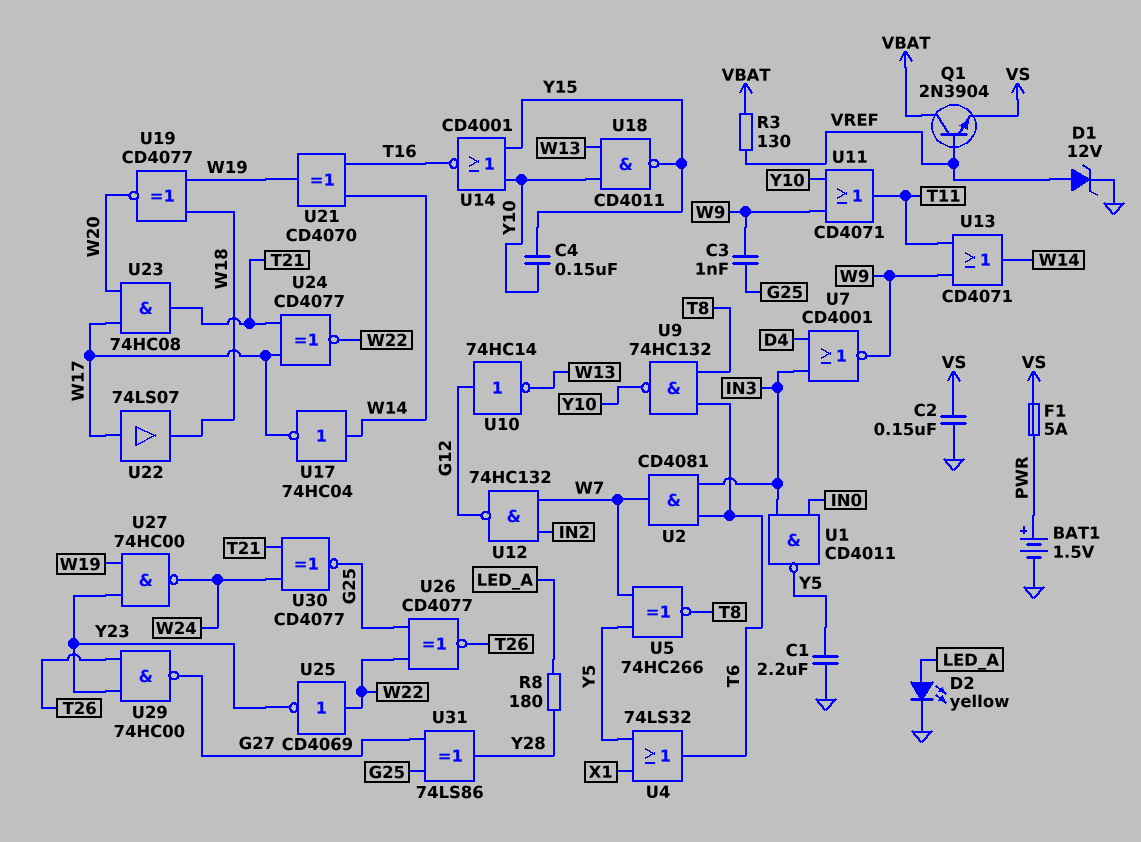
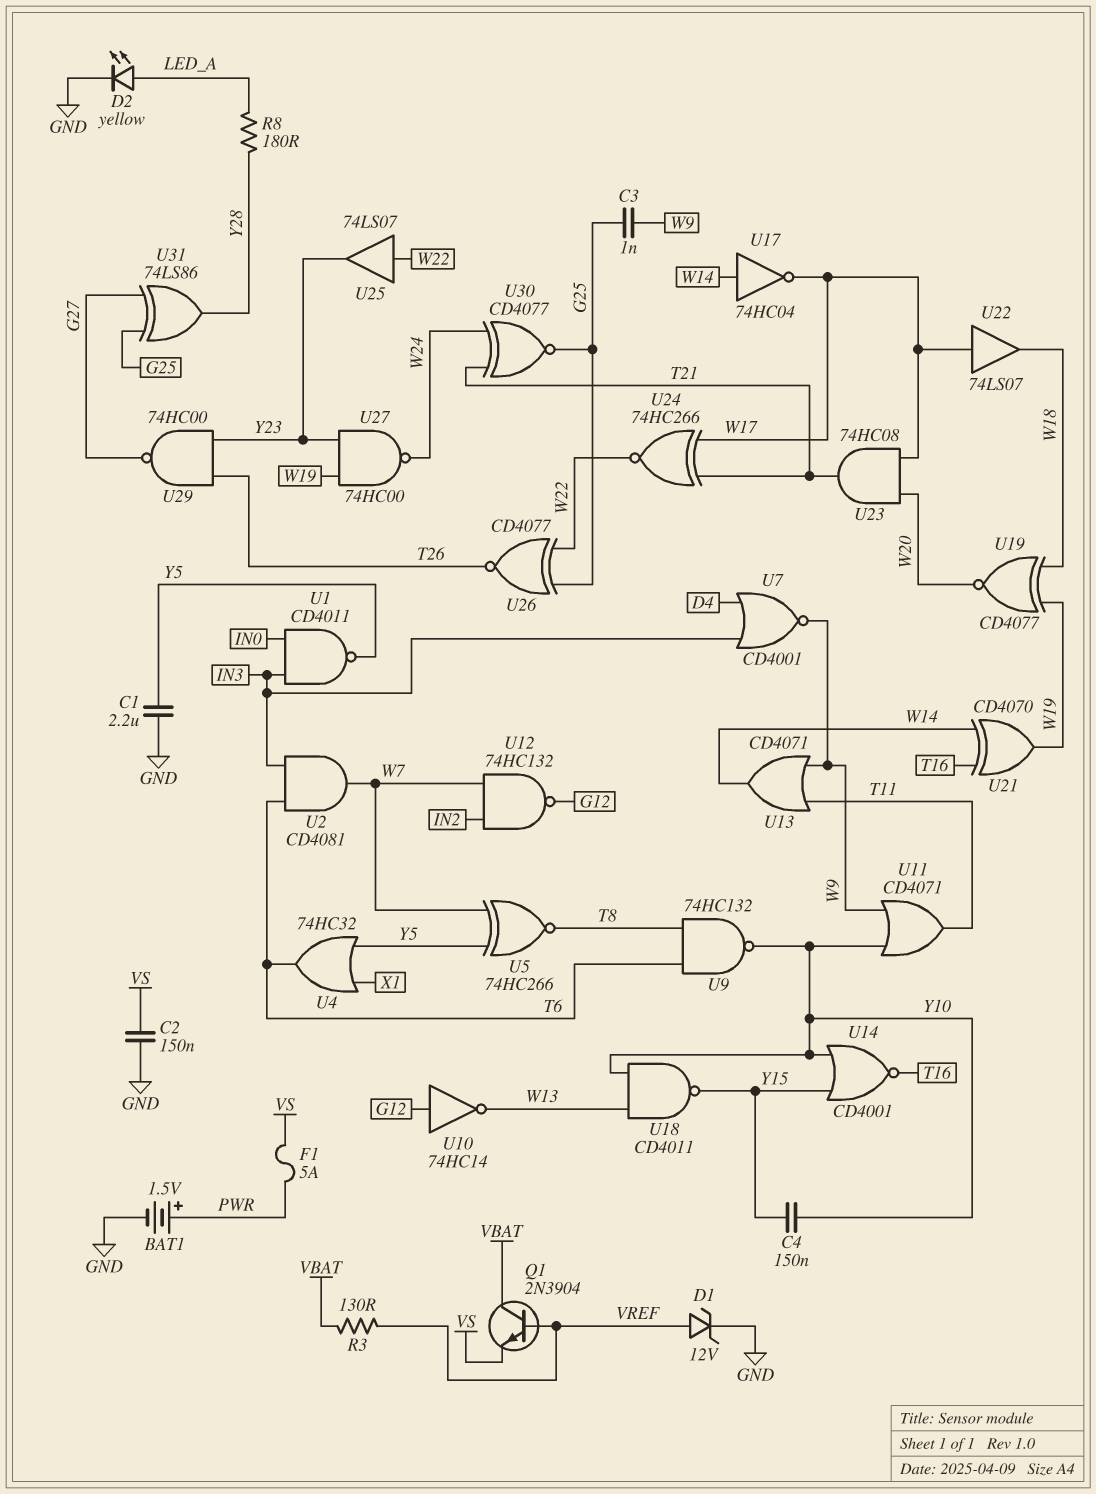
U4: OR 74LS32 (in X1, in Y5, out T6) -> OR 74HC32 (in X1, in Y5, out T6)
U24: XNOR CD4077 (in T21, in W17, out W22) -> XNOR 74HC266 (in T21, in W17, out W22)
U25: NOT CD4069 (in W22, out Y23) -> buffer 74LS07 (in W22, out Y23)

